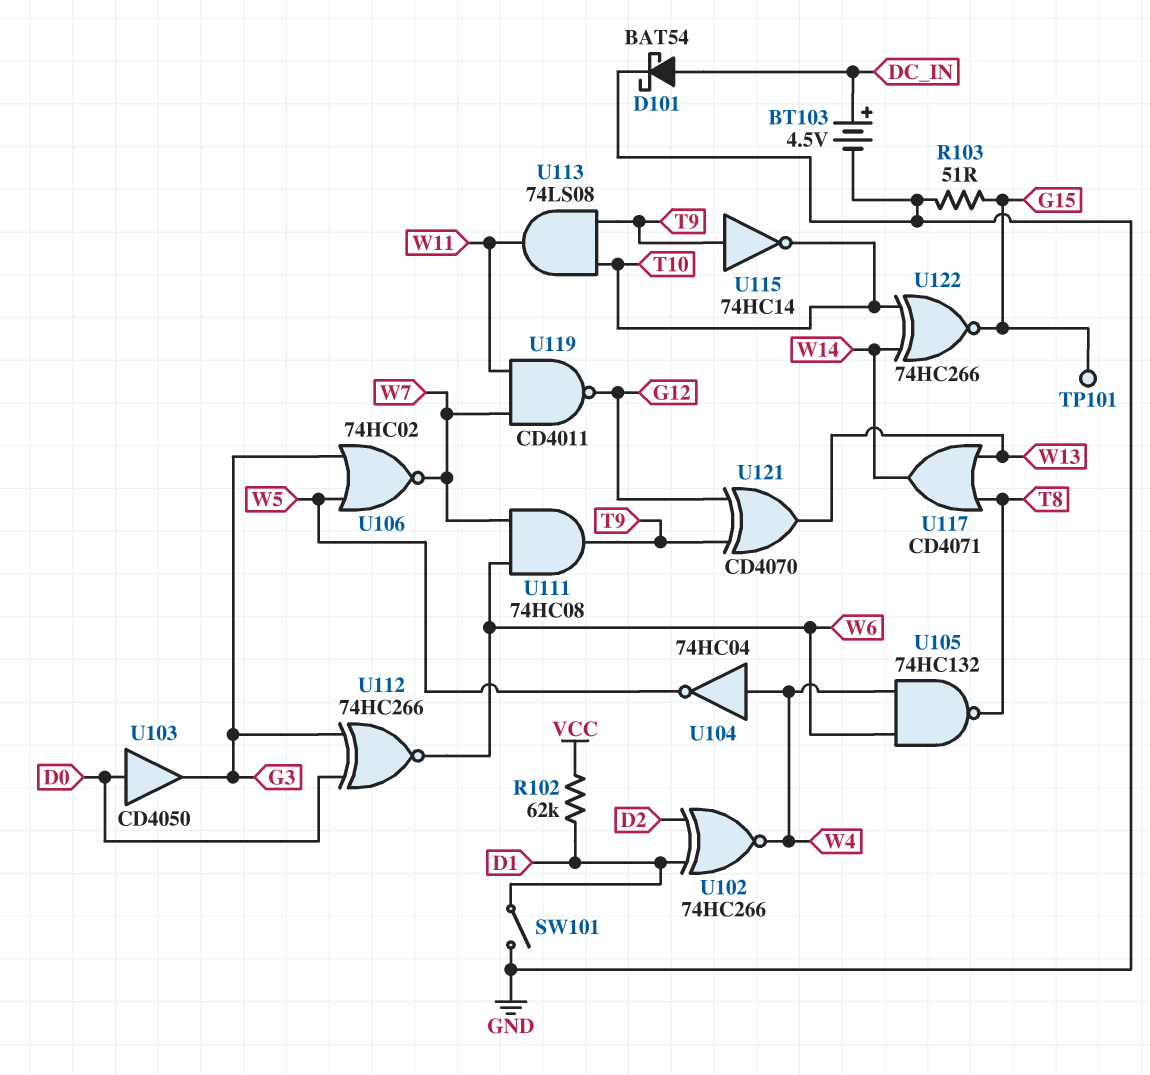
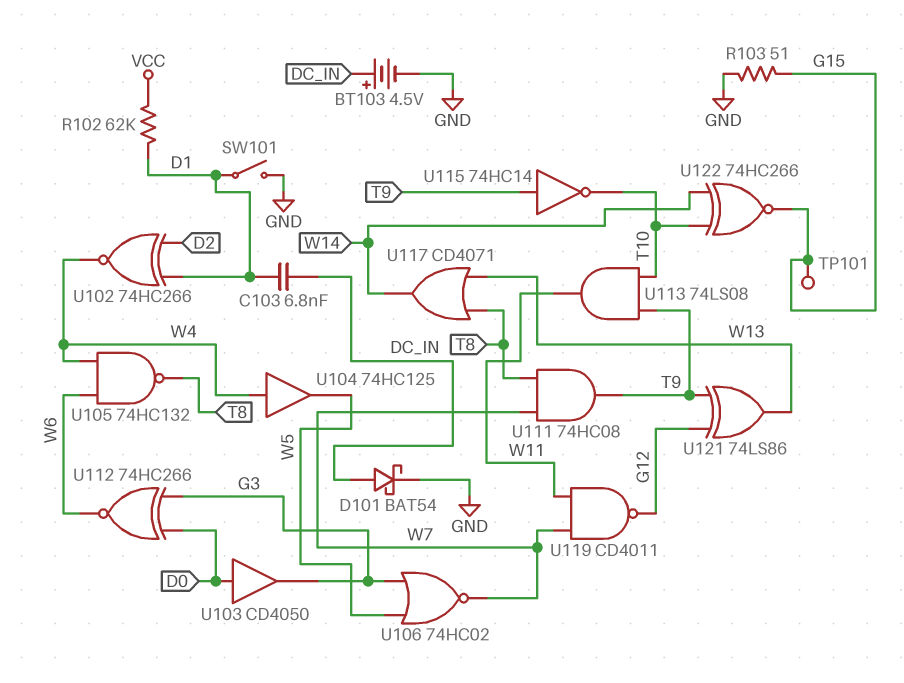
C103: none -> 6.8nF (D1, DC_IN)
U104: NOT 74HC04 (in W4, out W5) -> buffer 74HC125 (in W4, out W5)
U111: AND 74HC08 (in W6, in W7, out T9) -> AND 74HC08 (in T8, in W7, out T9)
U121: XOR CD4070 (in G12, in T9, out W13) -> XOR 74LS86 (in G12, in T9, out W13)

